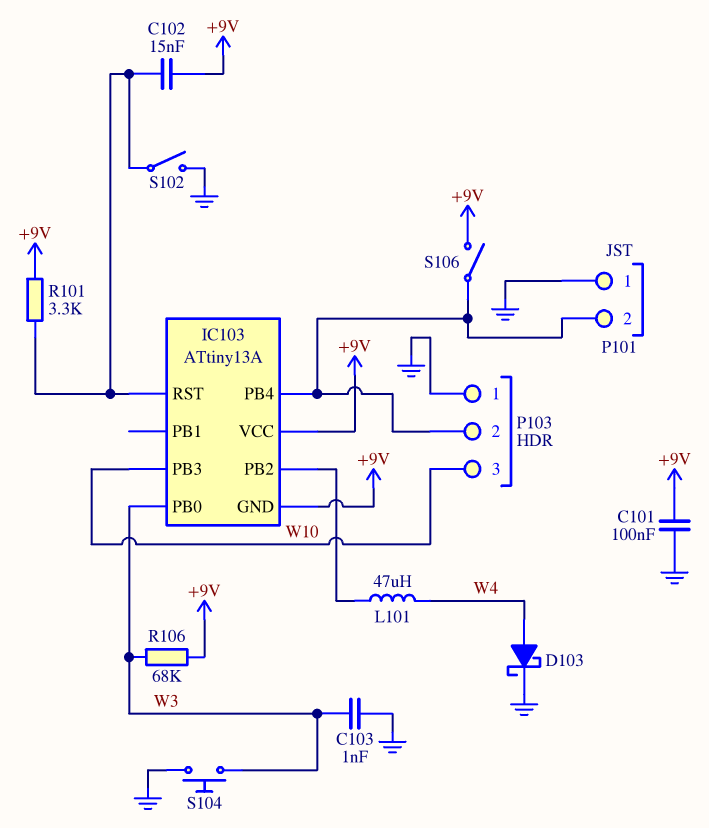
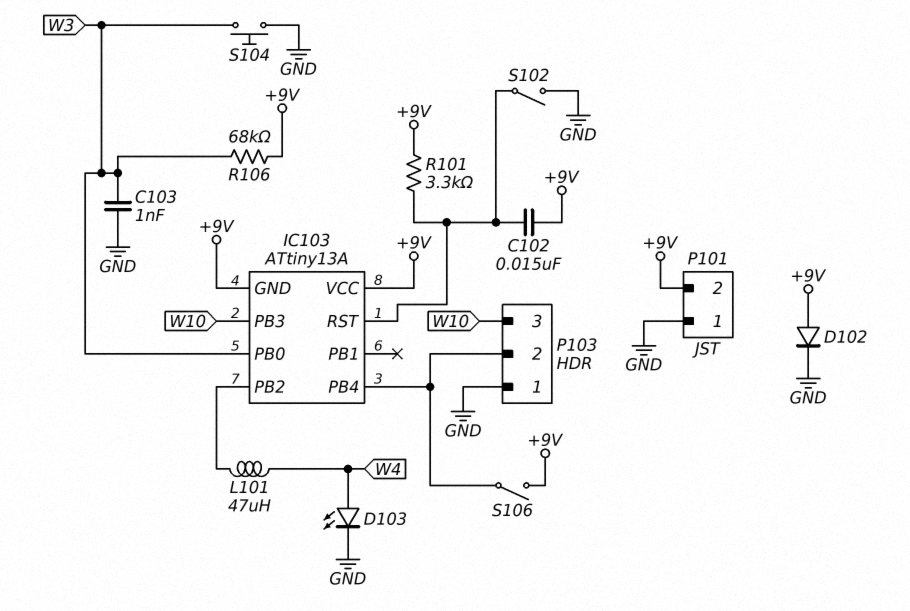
C101: 100nF (+9V, GND) -> none
D102: none -> diode (A +9V, K GND)
D103: schottky (A W4, K GND) -> LED (A W4, K GND)
P101 pin 2: IC103/PB4 -> +9V

